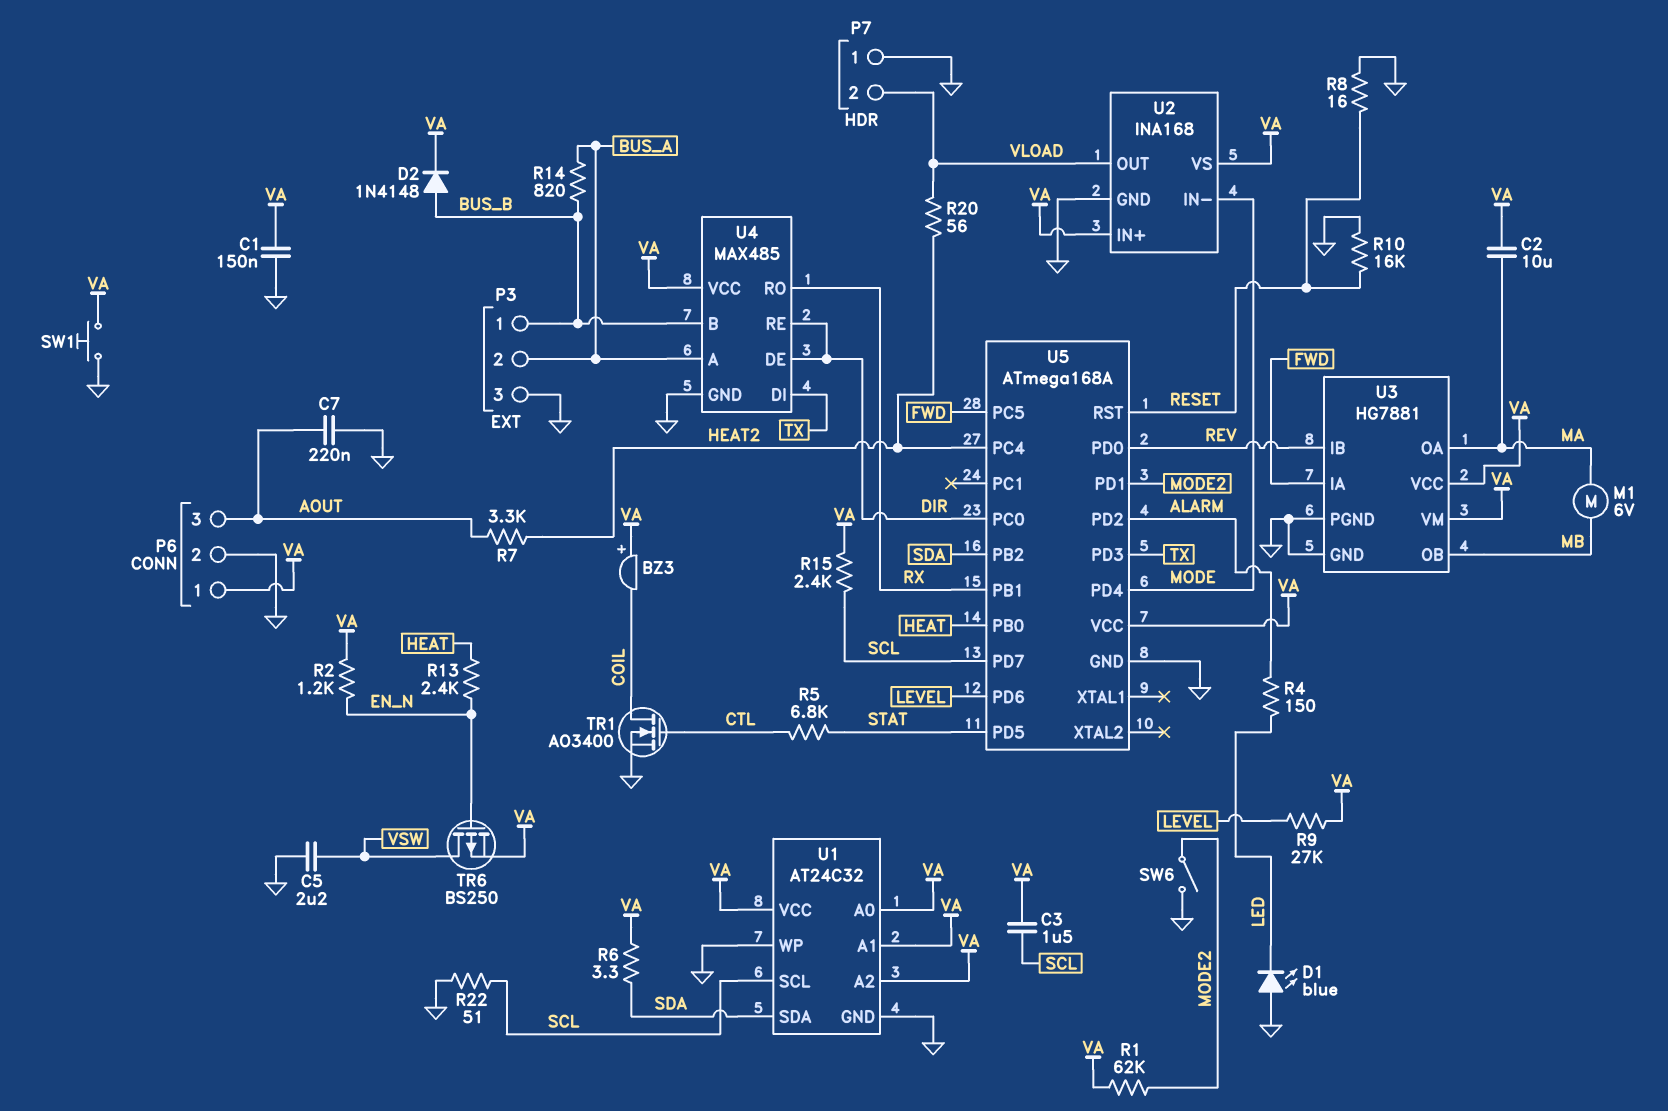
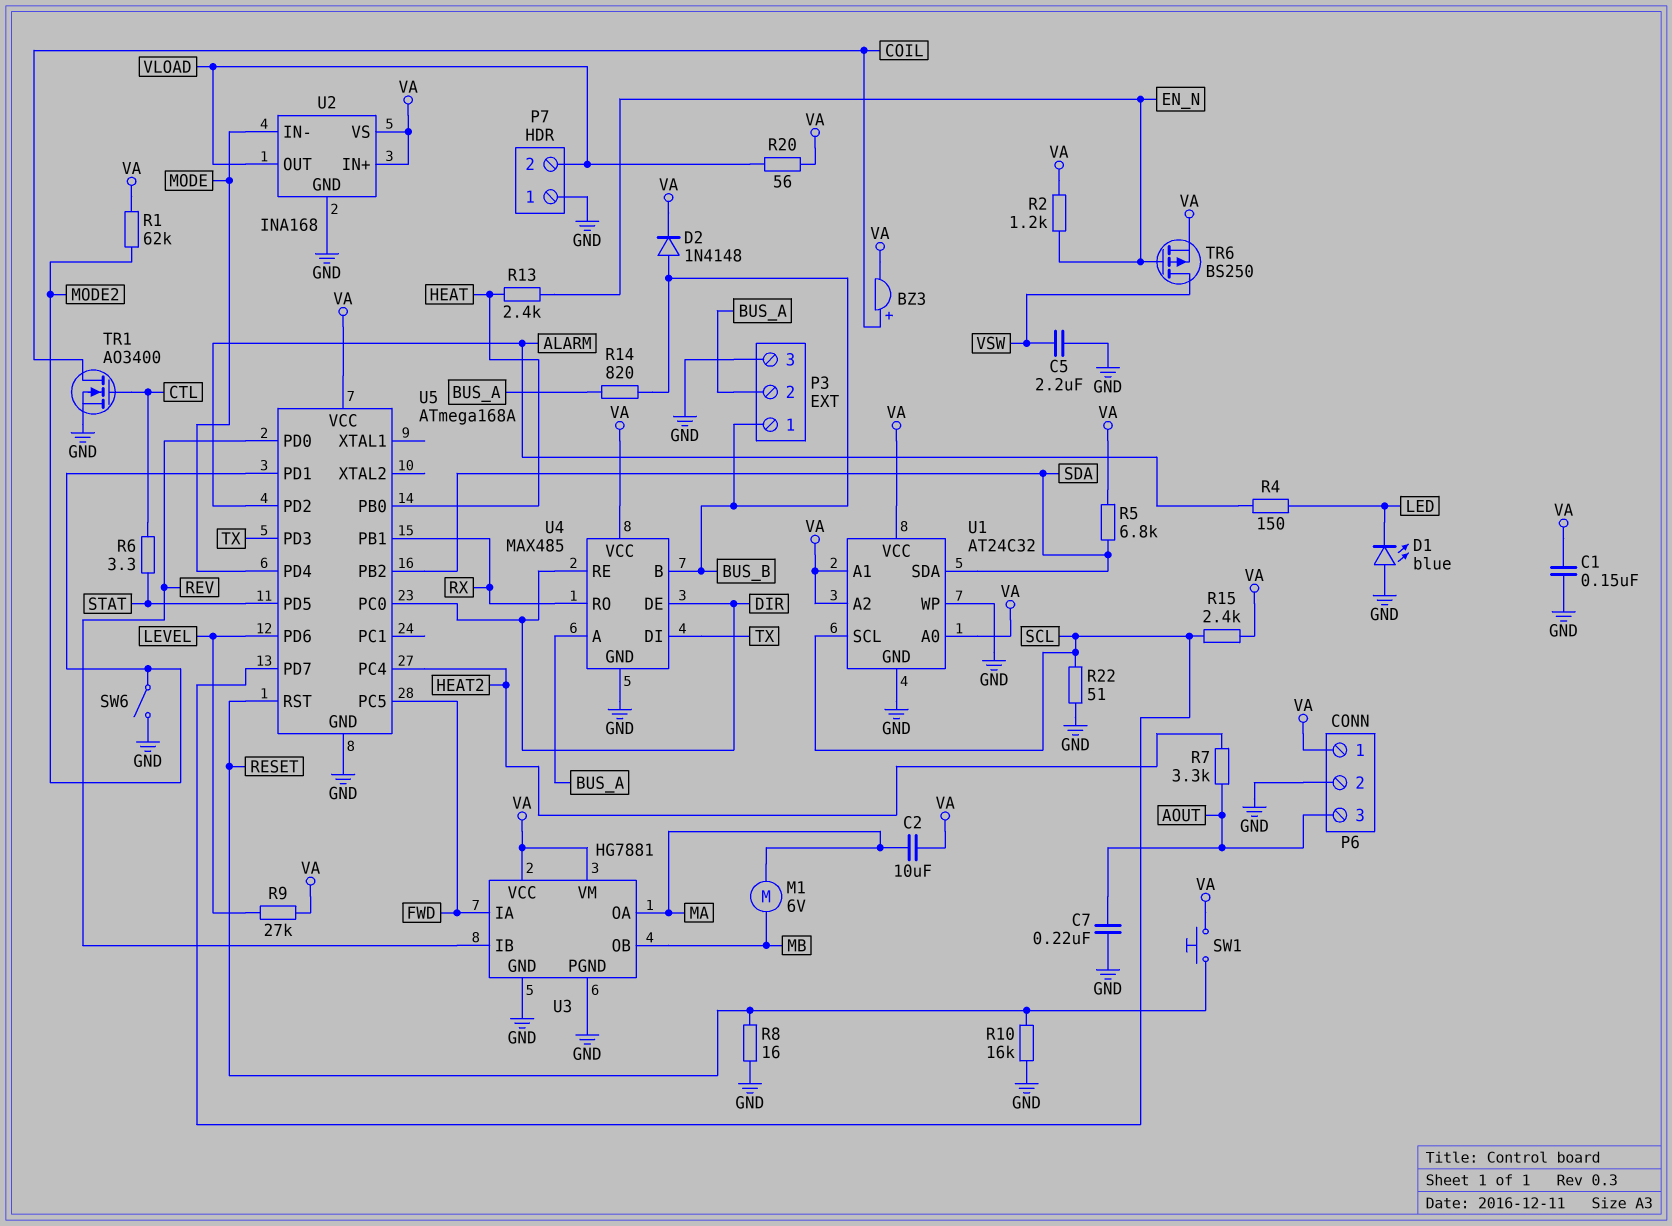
BZ3: buzzer (plus VA, minus COIL) -> buzzer (plus COIL, minus VA)
C3: 1.5uF (SCL, VA) -> none
R5: 6.8k (CTL, STAT) -> 6.8k (SDA, VA)
R6: 3.3 (SDA, VA) -> 3.3 (CTL, STAT)
R20: 56 (HEAT2, VLOAD) -> 56 (VA, VLOAD)
SW1: button (GND, VA) -> button (RESET, VA)

